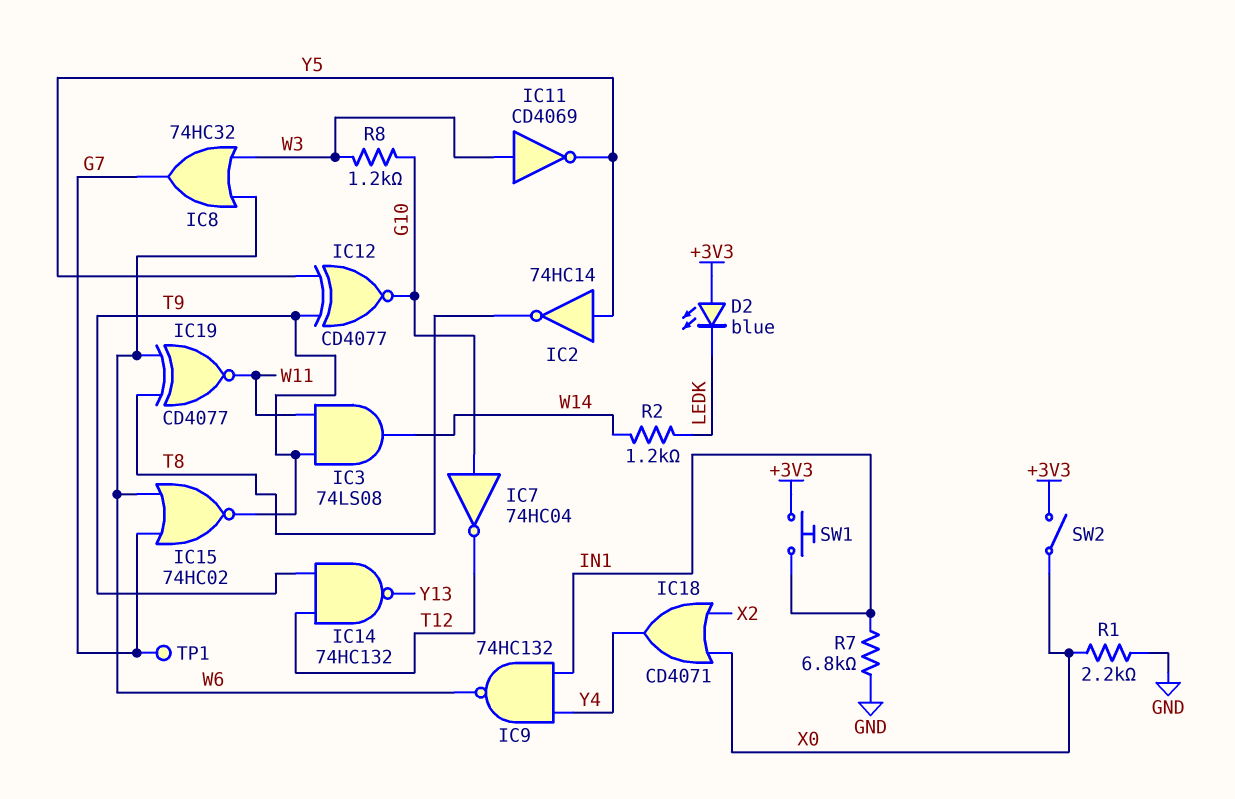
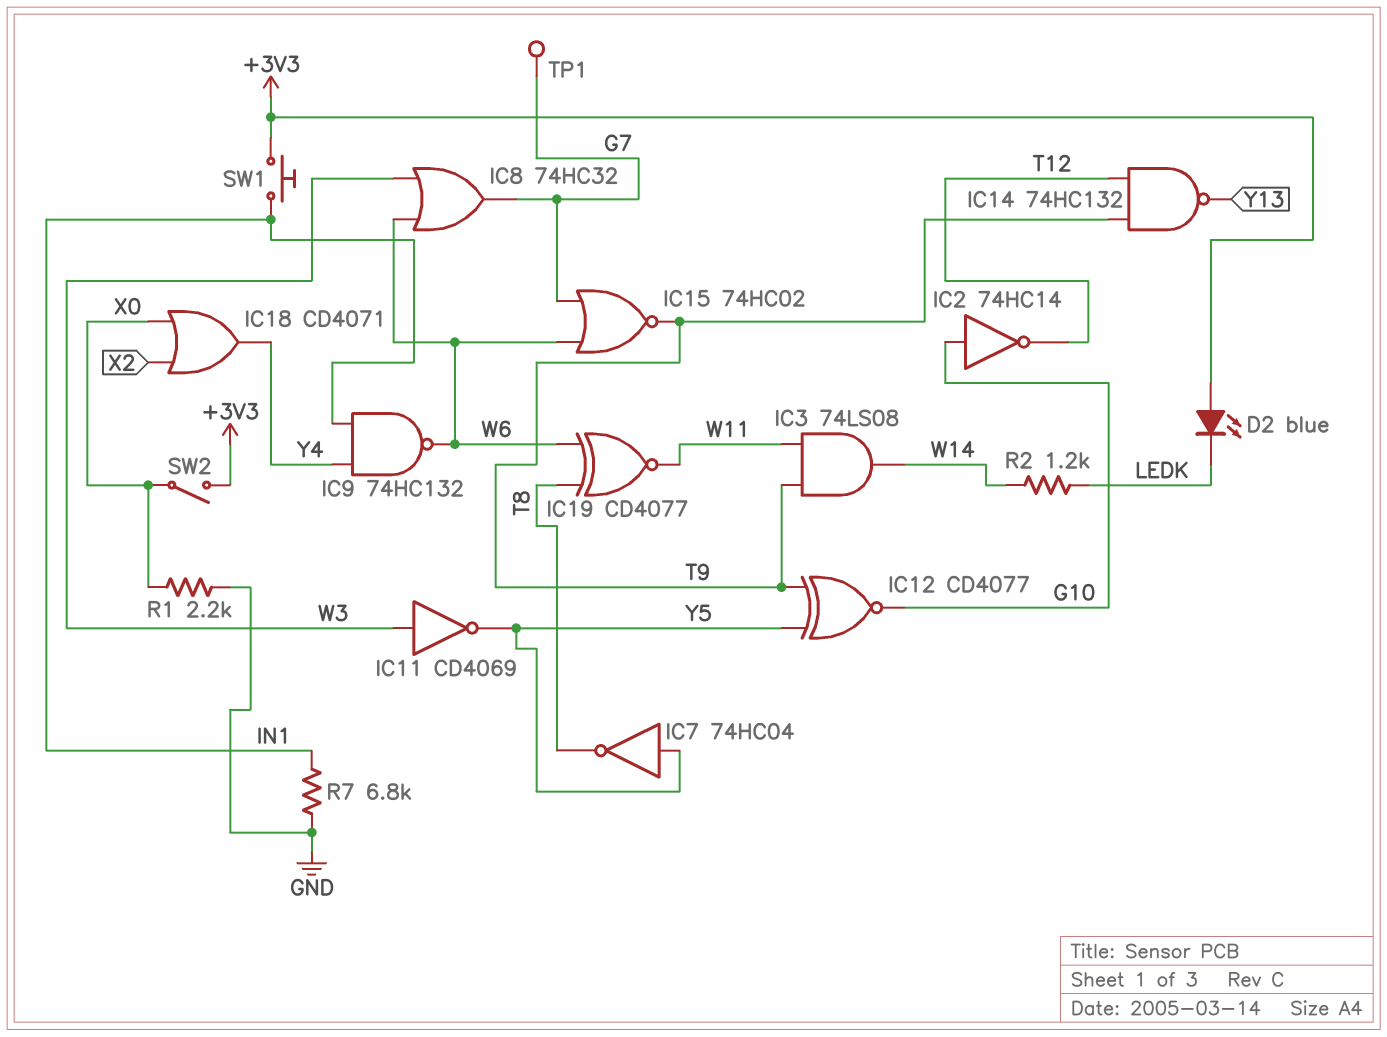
IC2: NOT 74HC14 (in Y5, out T8) -> NOT 74HC14 (in G10, out T12)
IC7: NOT 74HC04 (in G10, out T12) -> NOT 74HC04 (in Y5, out T8)
R8: 1.2k (G10, W3) -> none

